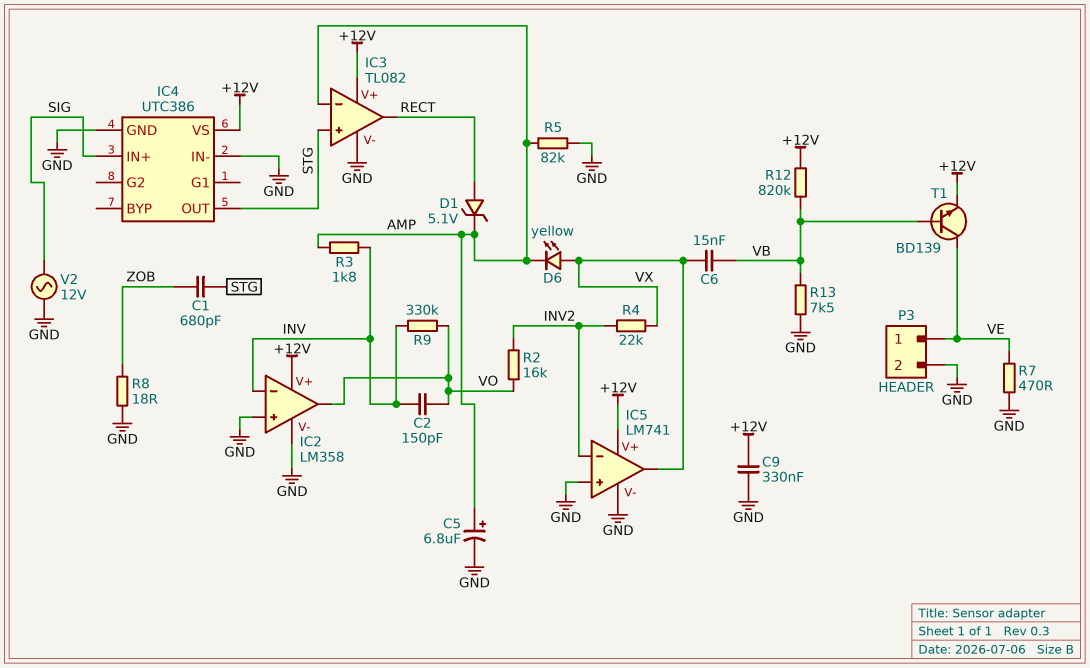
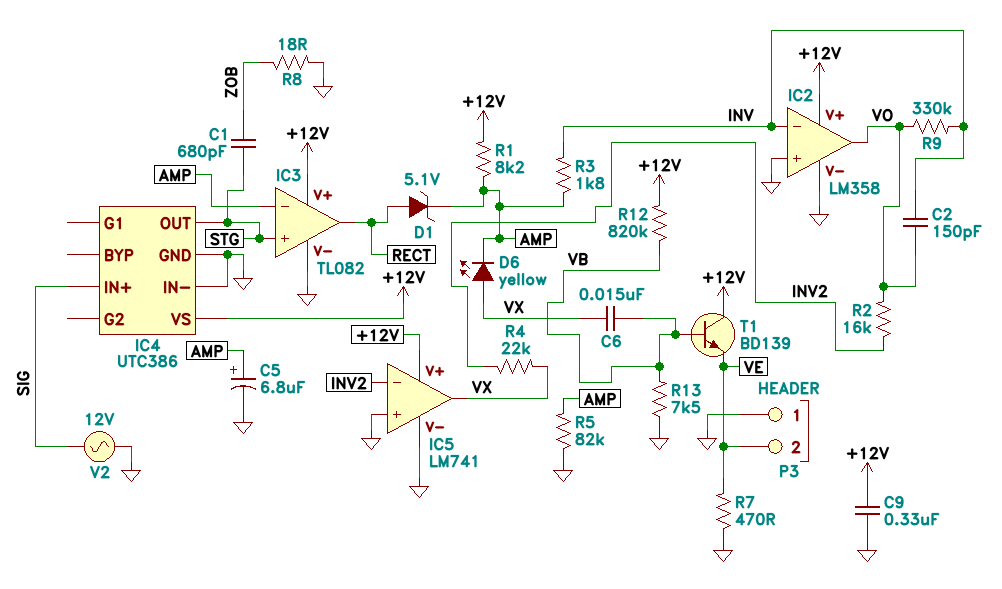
P3 pin 1: VE -> GND
P3 pin 2: GND -> VE
R1: none -> 8.2k (+12V, AMP)
T1: NPN BD139 (B VB, C VE, E +12V) -> NPN BD139 (B VB, C +12V, E VE)

